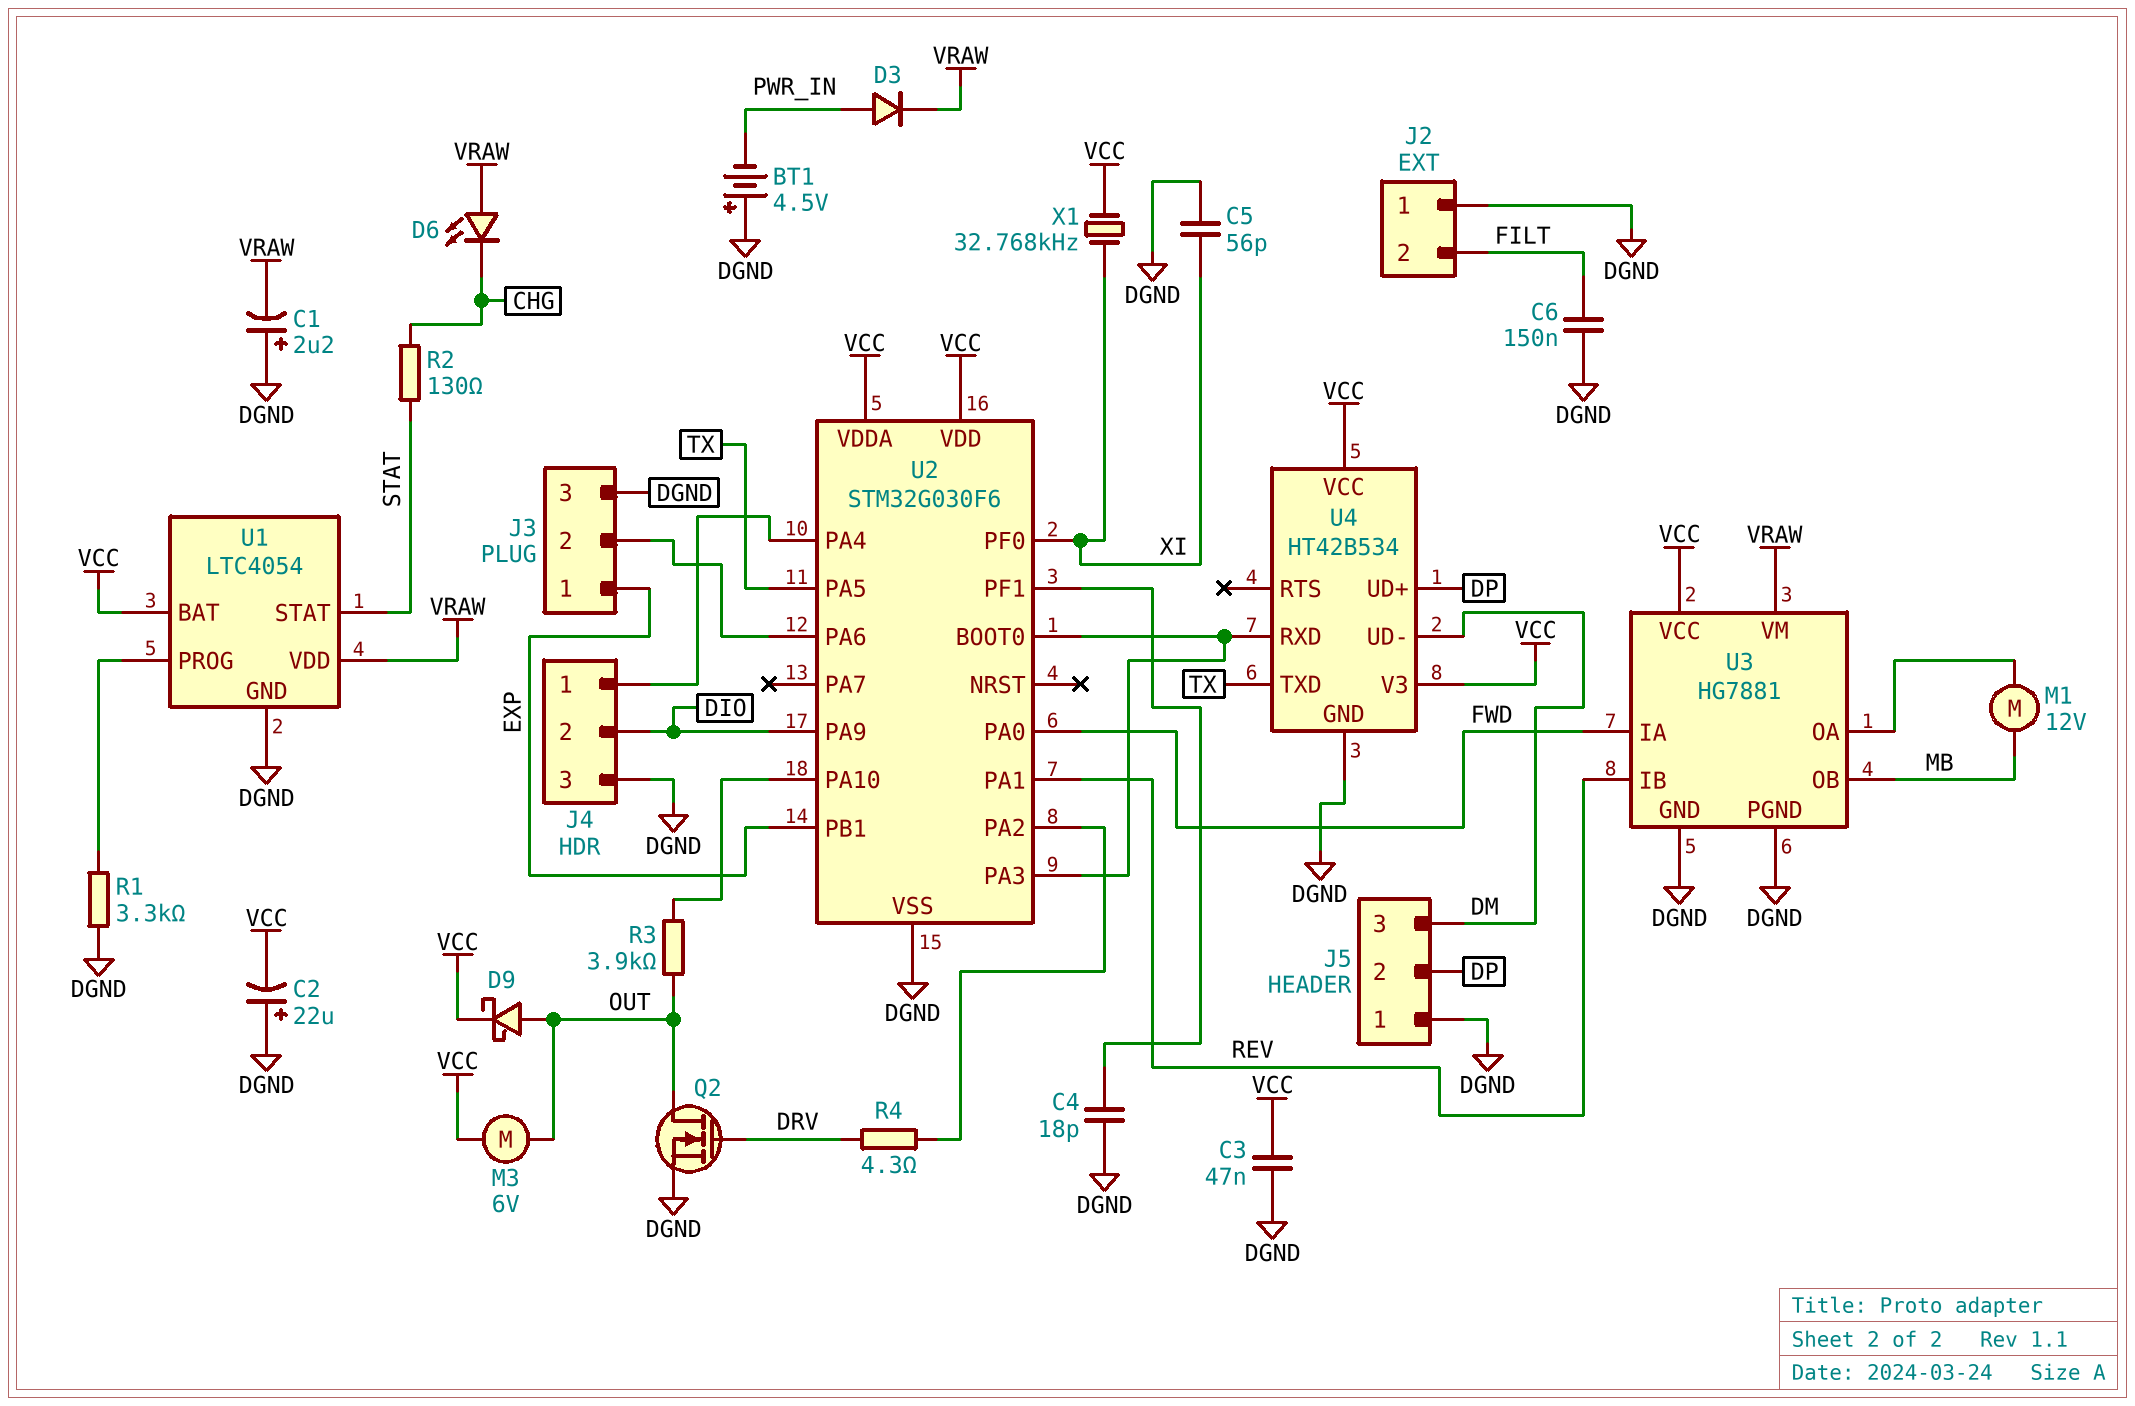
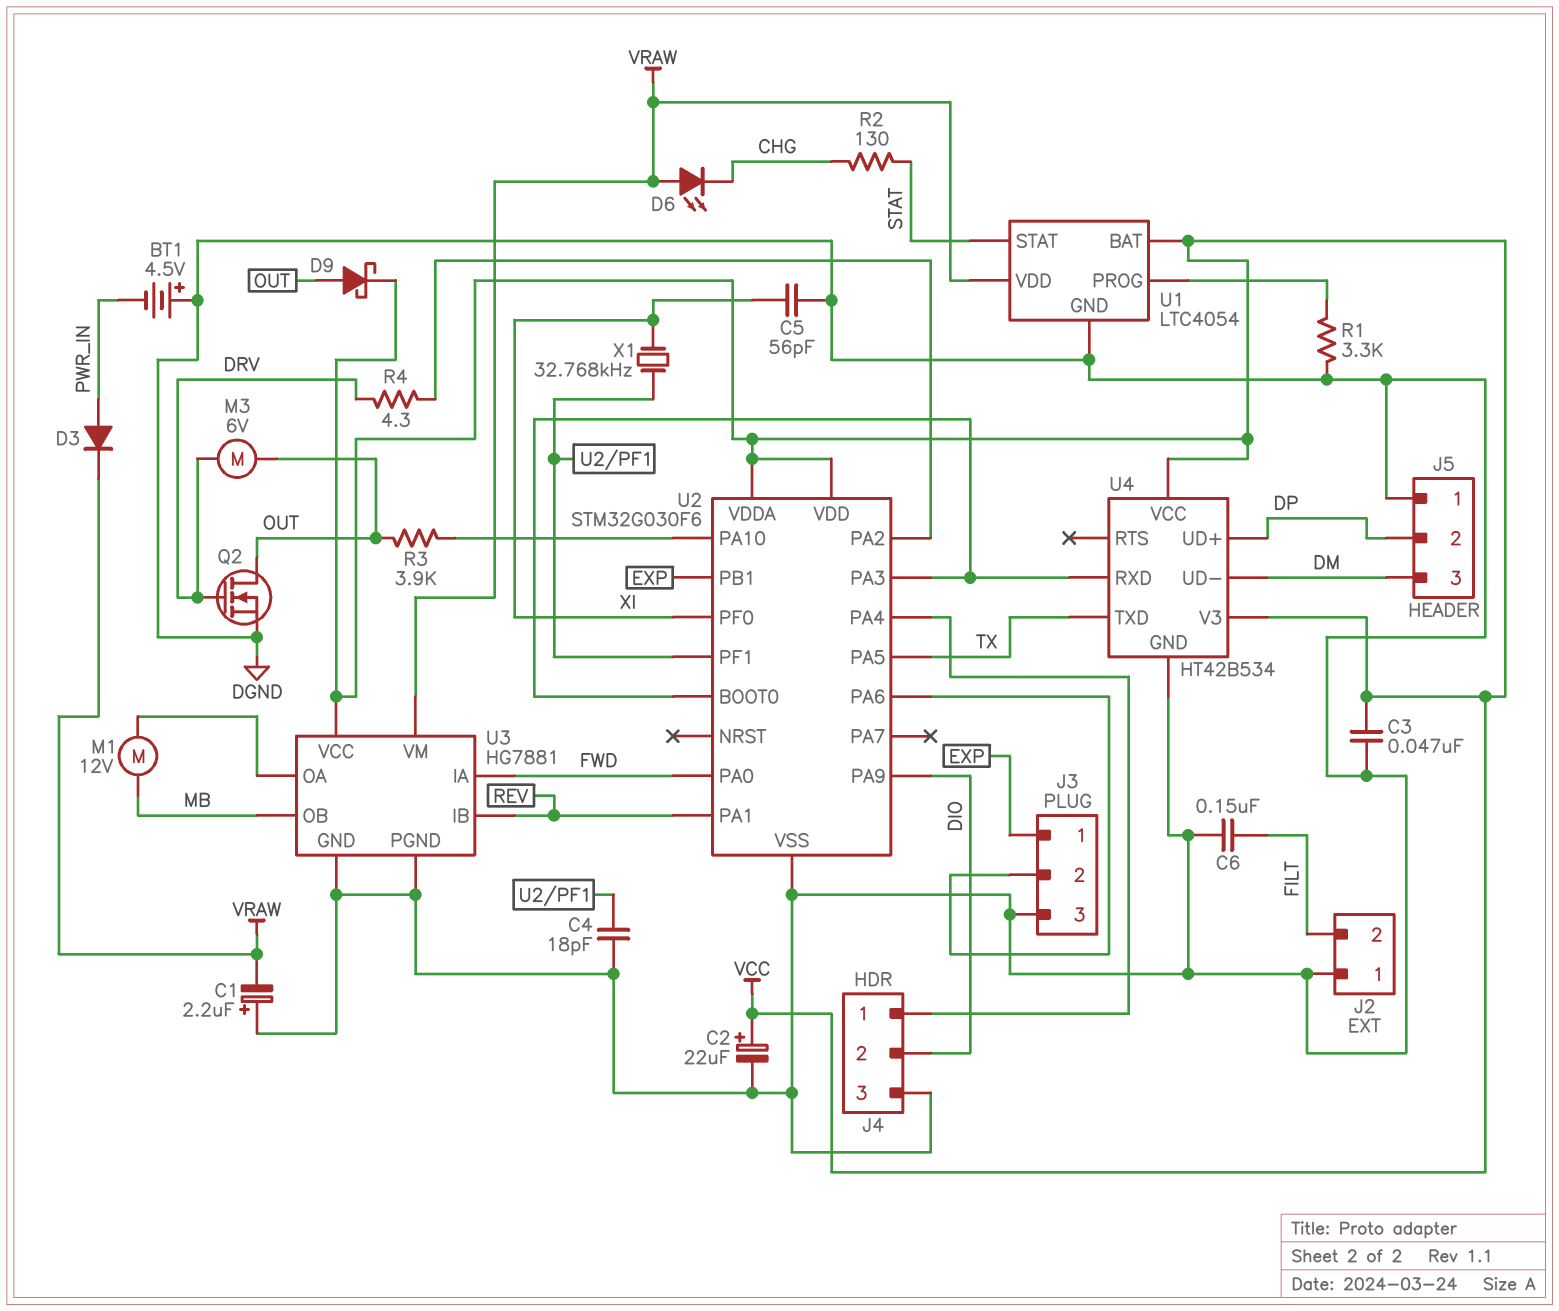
C2: 22uF (plus DGND, minus VCC) -> 22uF (plus VCC, minus DGND)
M3: motor 6V (OUT, VCC) -> motor 6V (DRV, OUT)
X1: 32.768kHz (VCC, XI) -> 32.768kHz (U2/PF1, XI)

